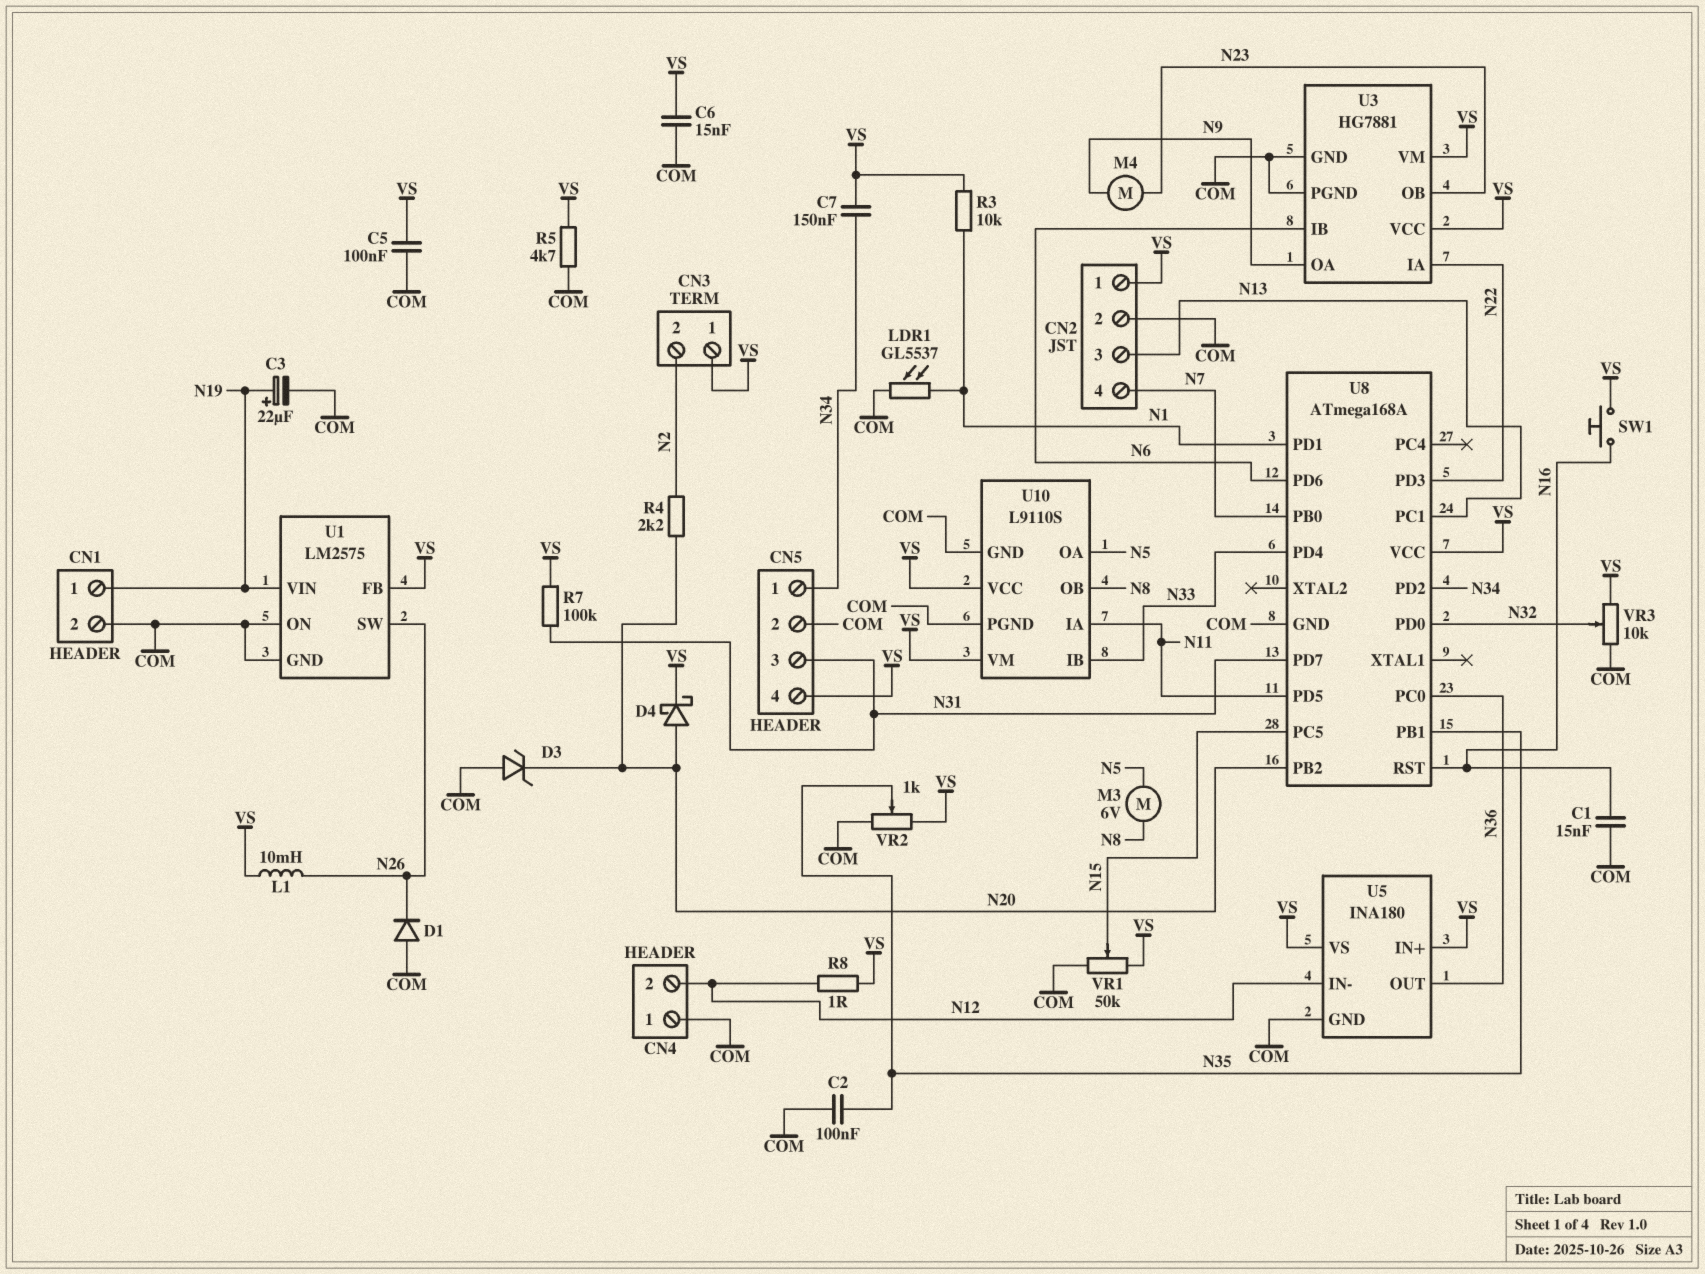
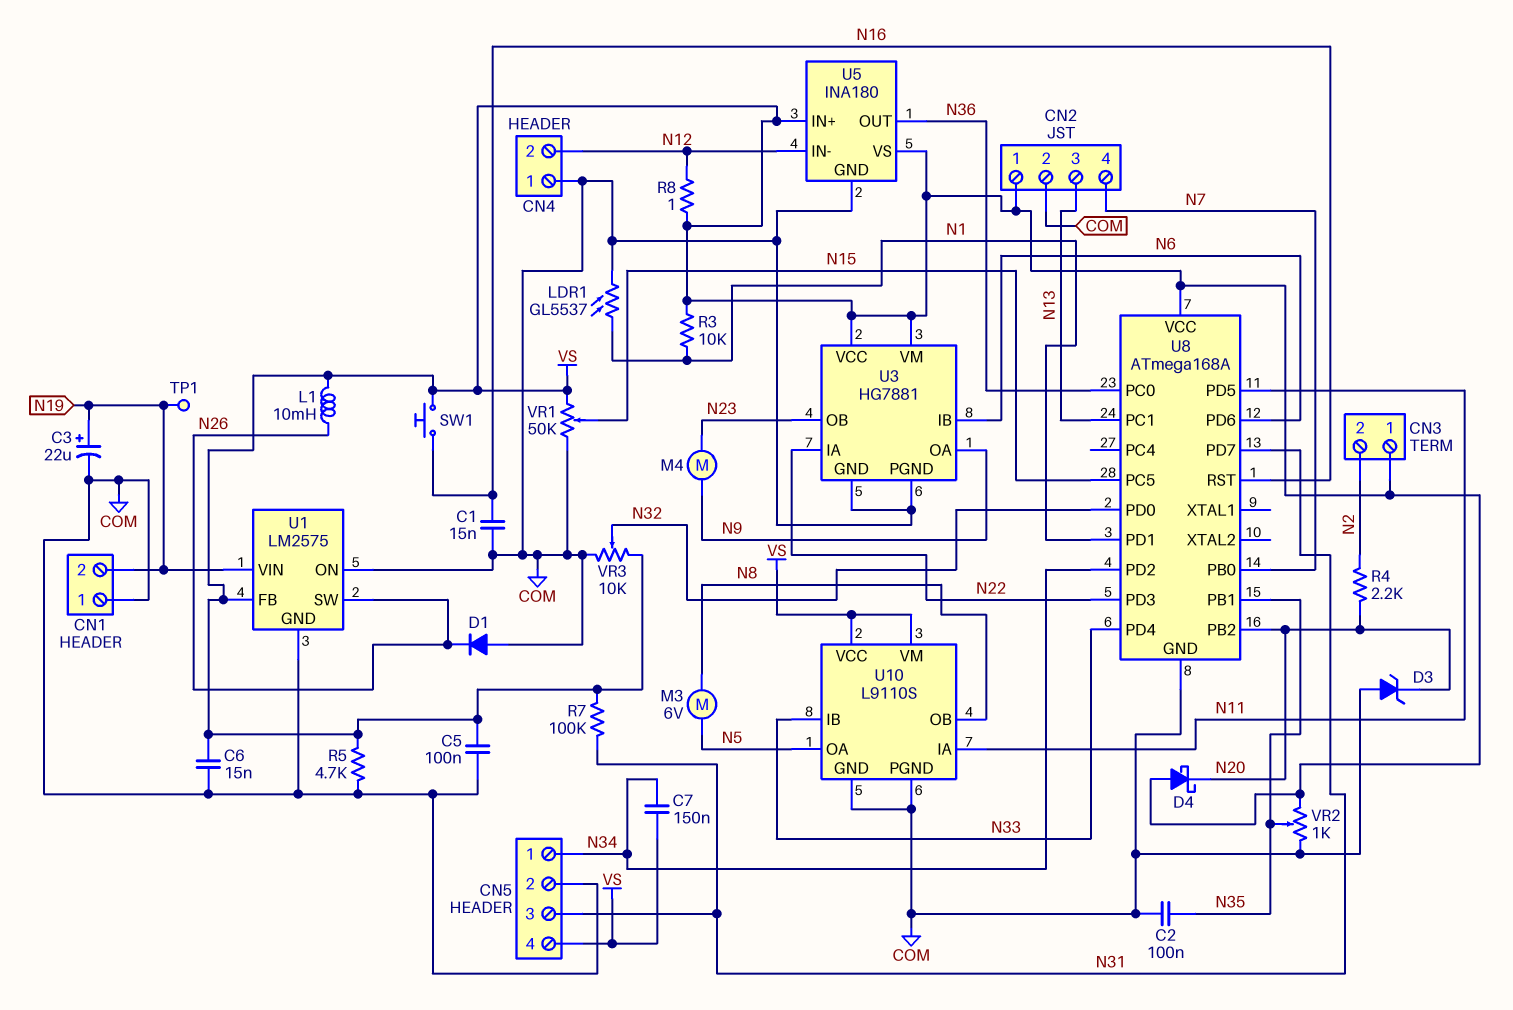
CN1 pin 1: N19 -> COM
CN1 pin 2: COM -> N19
D4: schottky (A N20, K VS) -> schottky (A VS, K N20)
TP1: none -> test point (N19)

